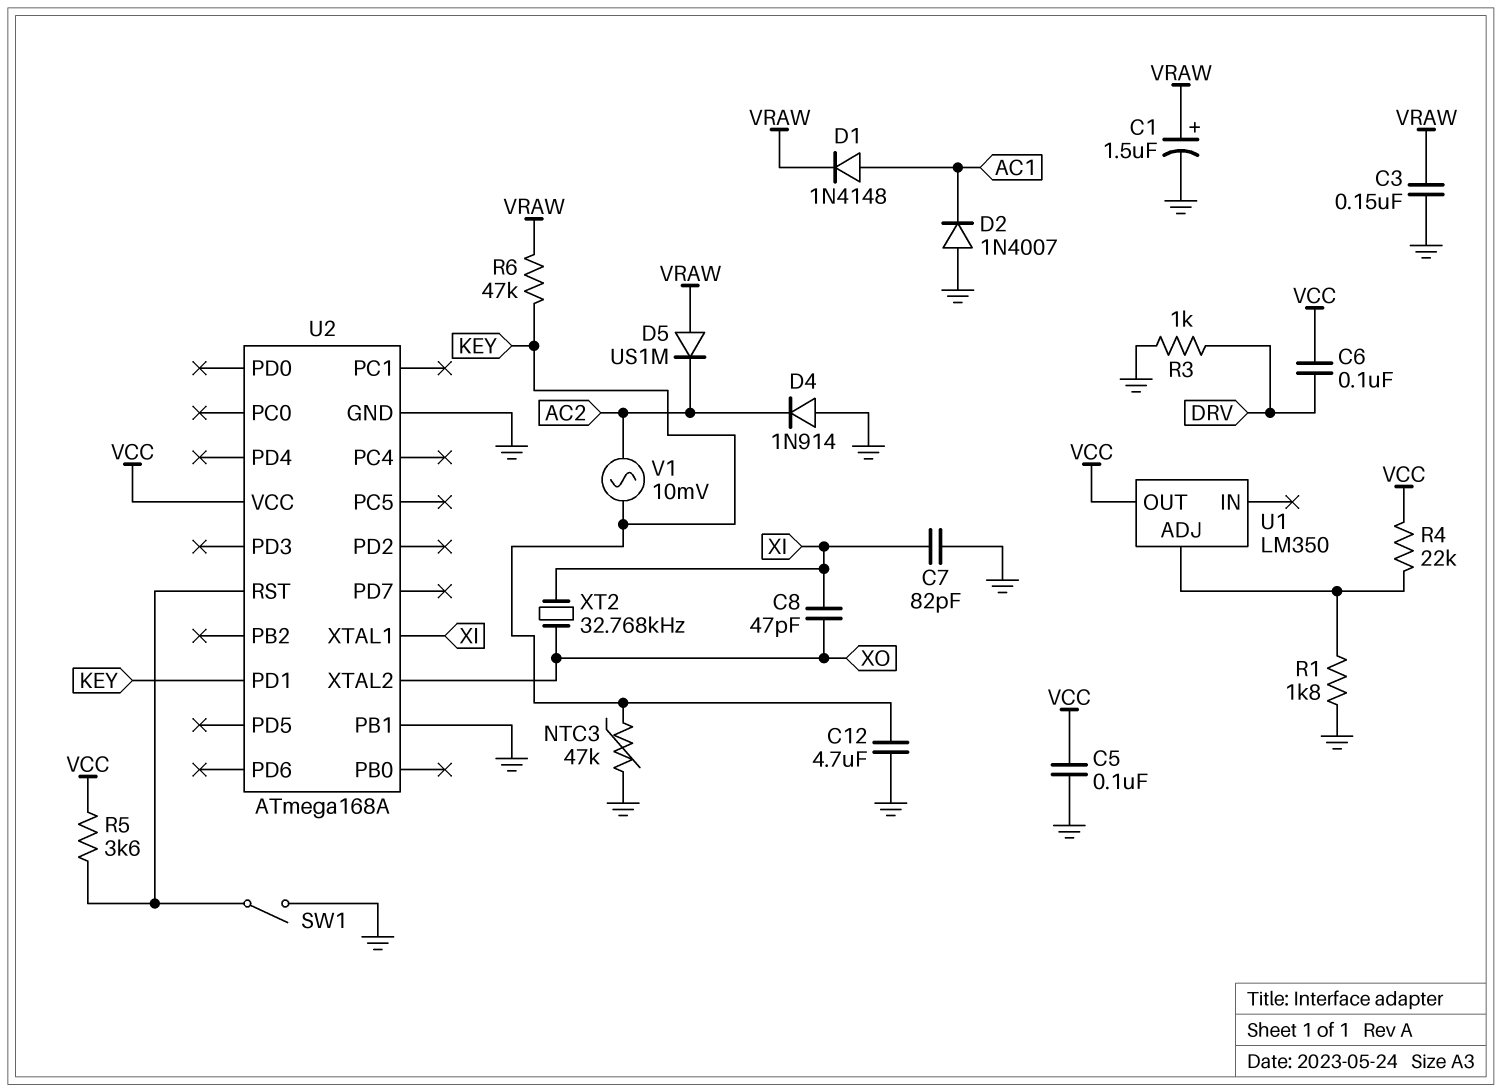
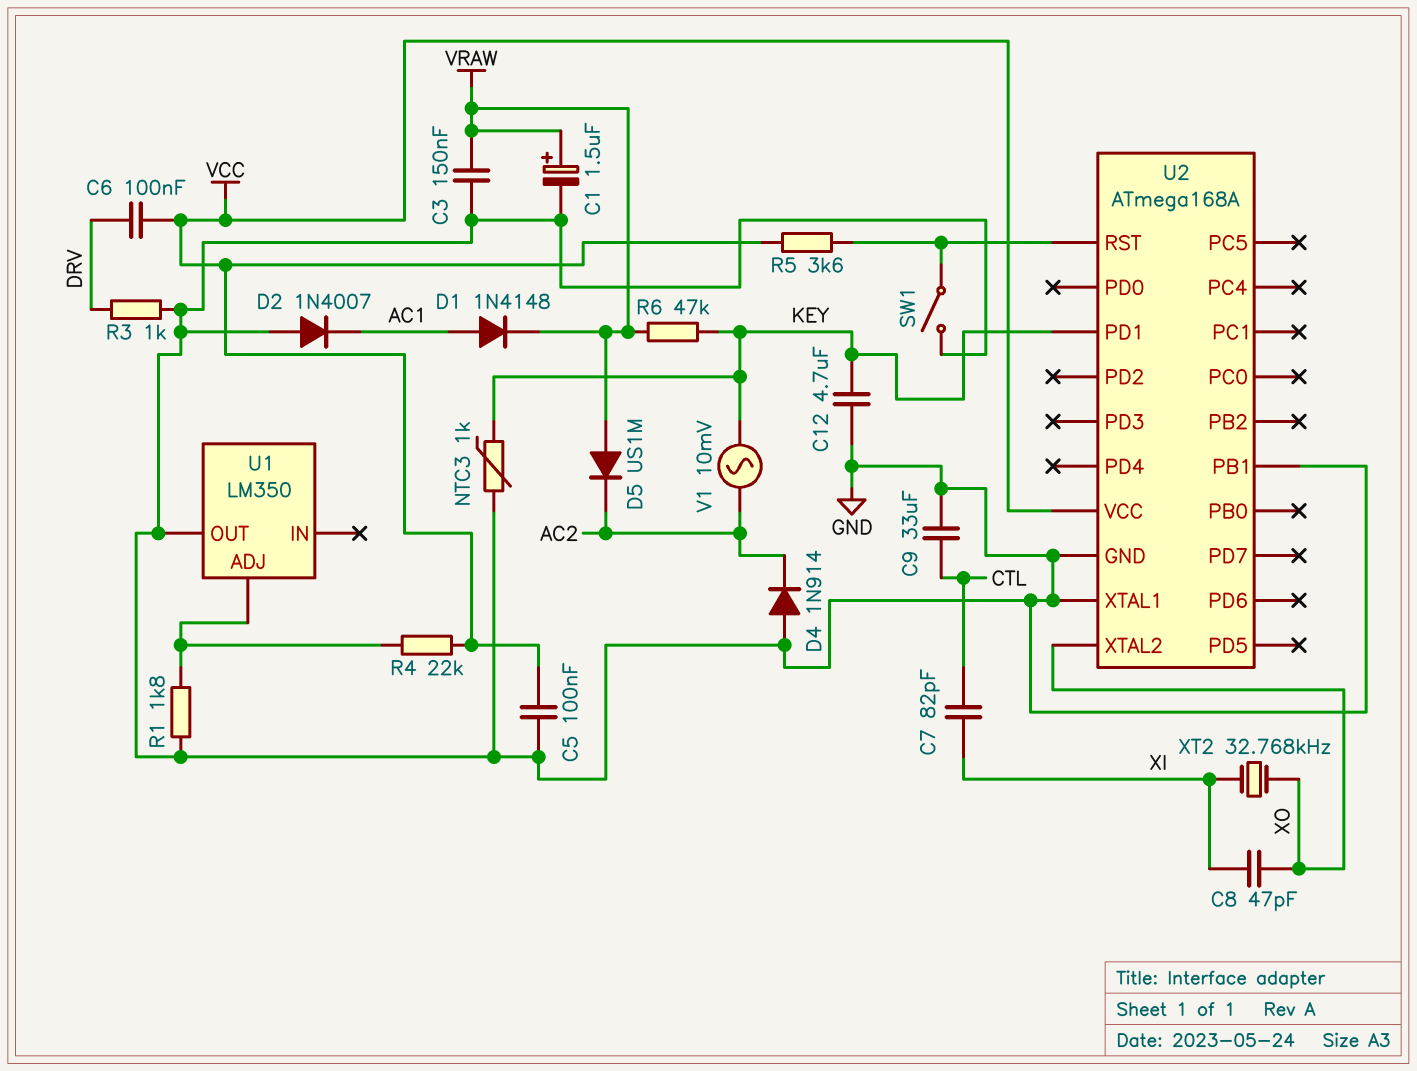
C7: 82pF (GND, XI) -> 82pF (CTL, XI)
C9: none -> 33uF (CTL, GND)
NTC3: 47k (GND, KEY) -> 1k (GND, KEY)
U1 pin OUT: VCC -> GND
U2 pin XTAL1: XI -> GND

